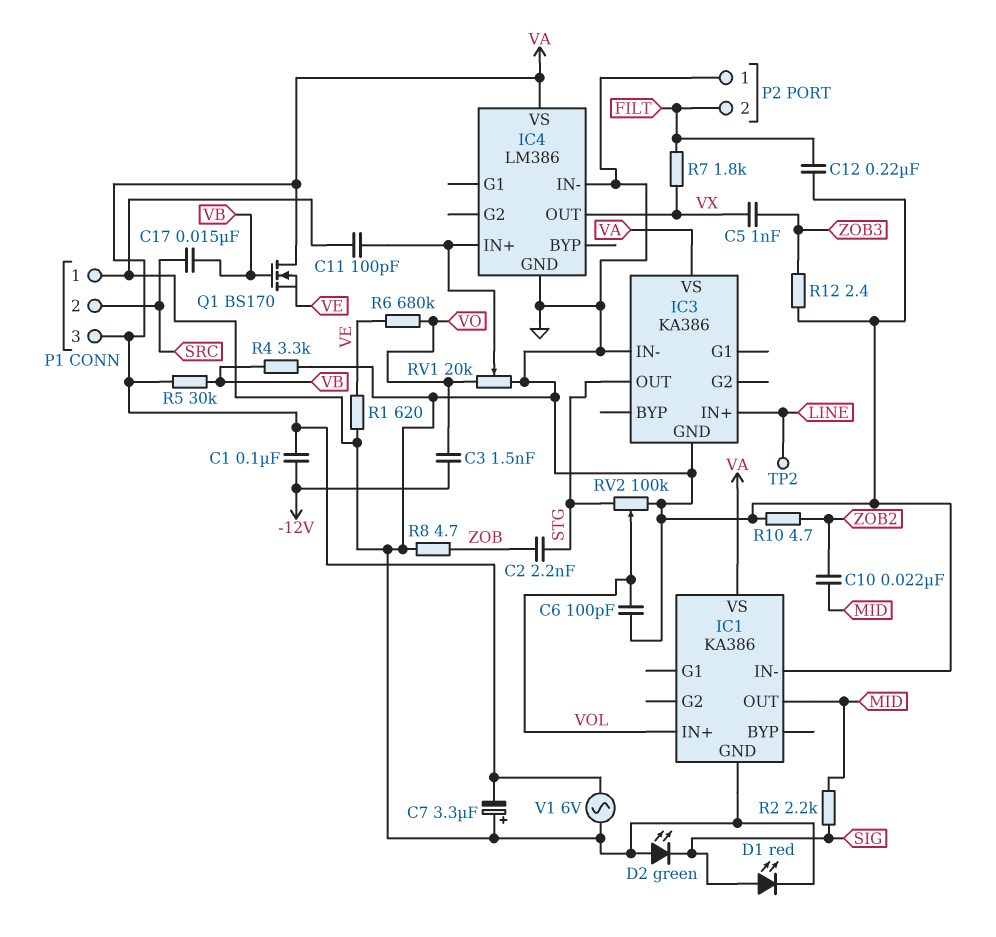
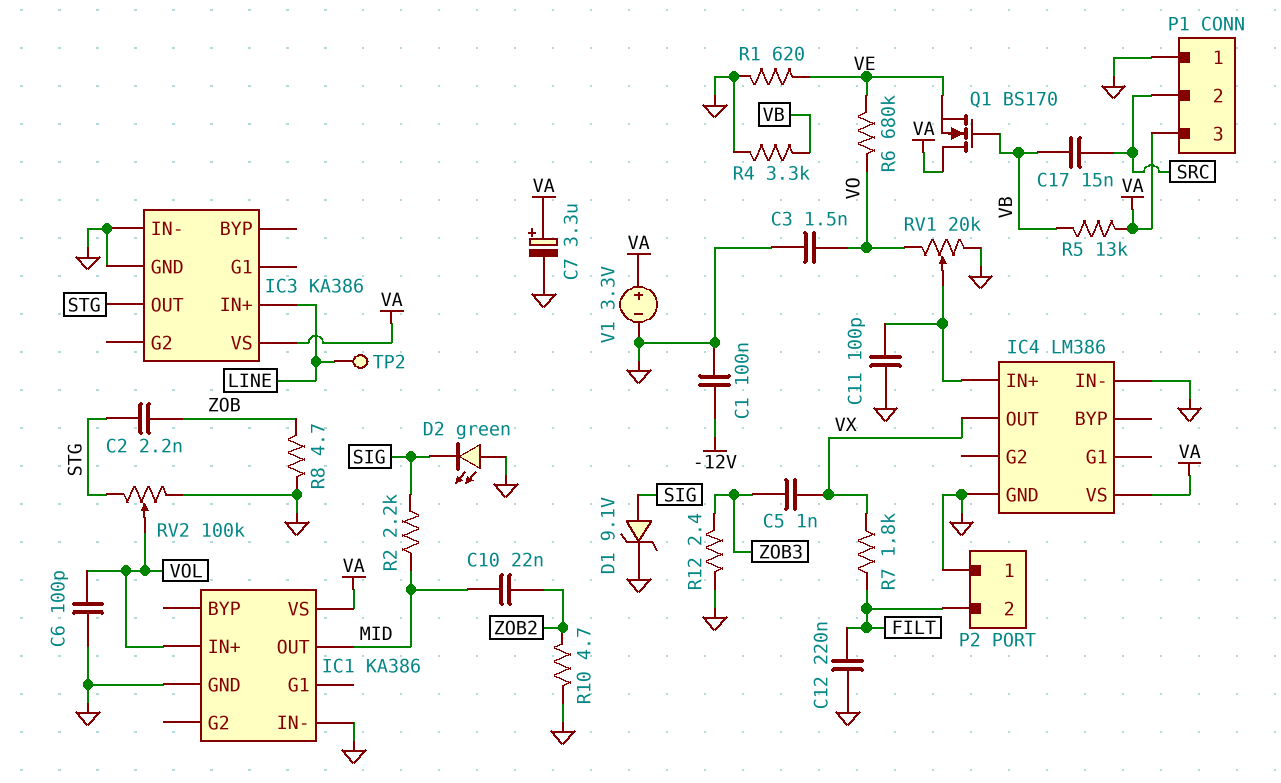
C1: 100nF (-12V, VA) -> 100nF (-12V, GND)
C3: 1.5nF (-12V, VO) -> 1.5nF (GND, VO)
C7: 3.3uF (plus GND, minus VA) -> 3.3uF (plus VA, minus GND)
D1: LED red (A SIG, K GND) -> zener 9.1V (A SIG, K GND)
R5: 30k (VA, VB) -> 13k (VA, VB)
V1: AC 6V (GND, VA) -> 3.3V (plus VA, minus GND)

